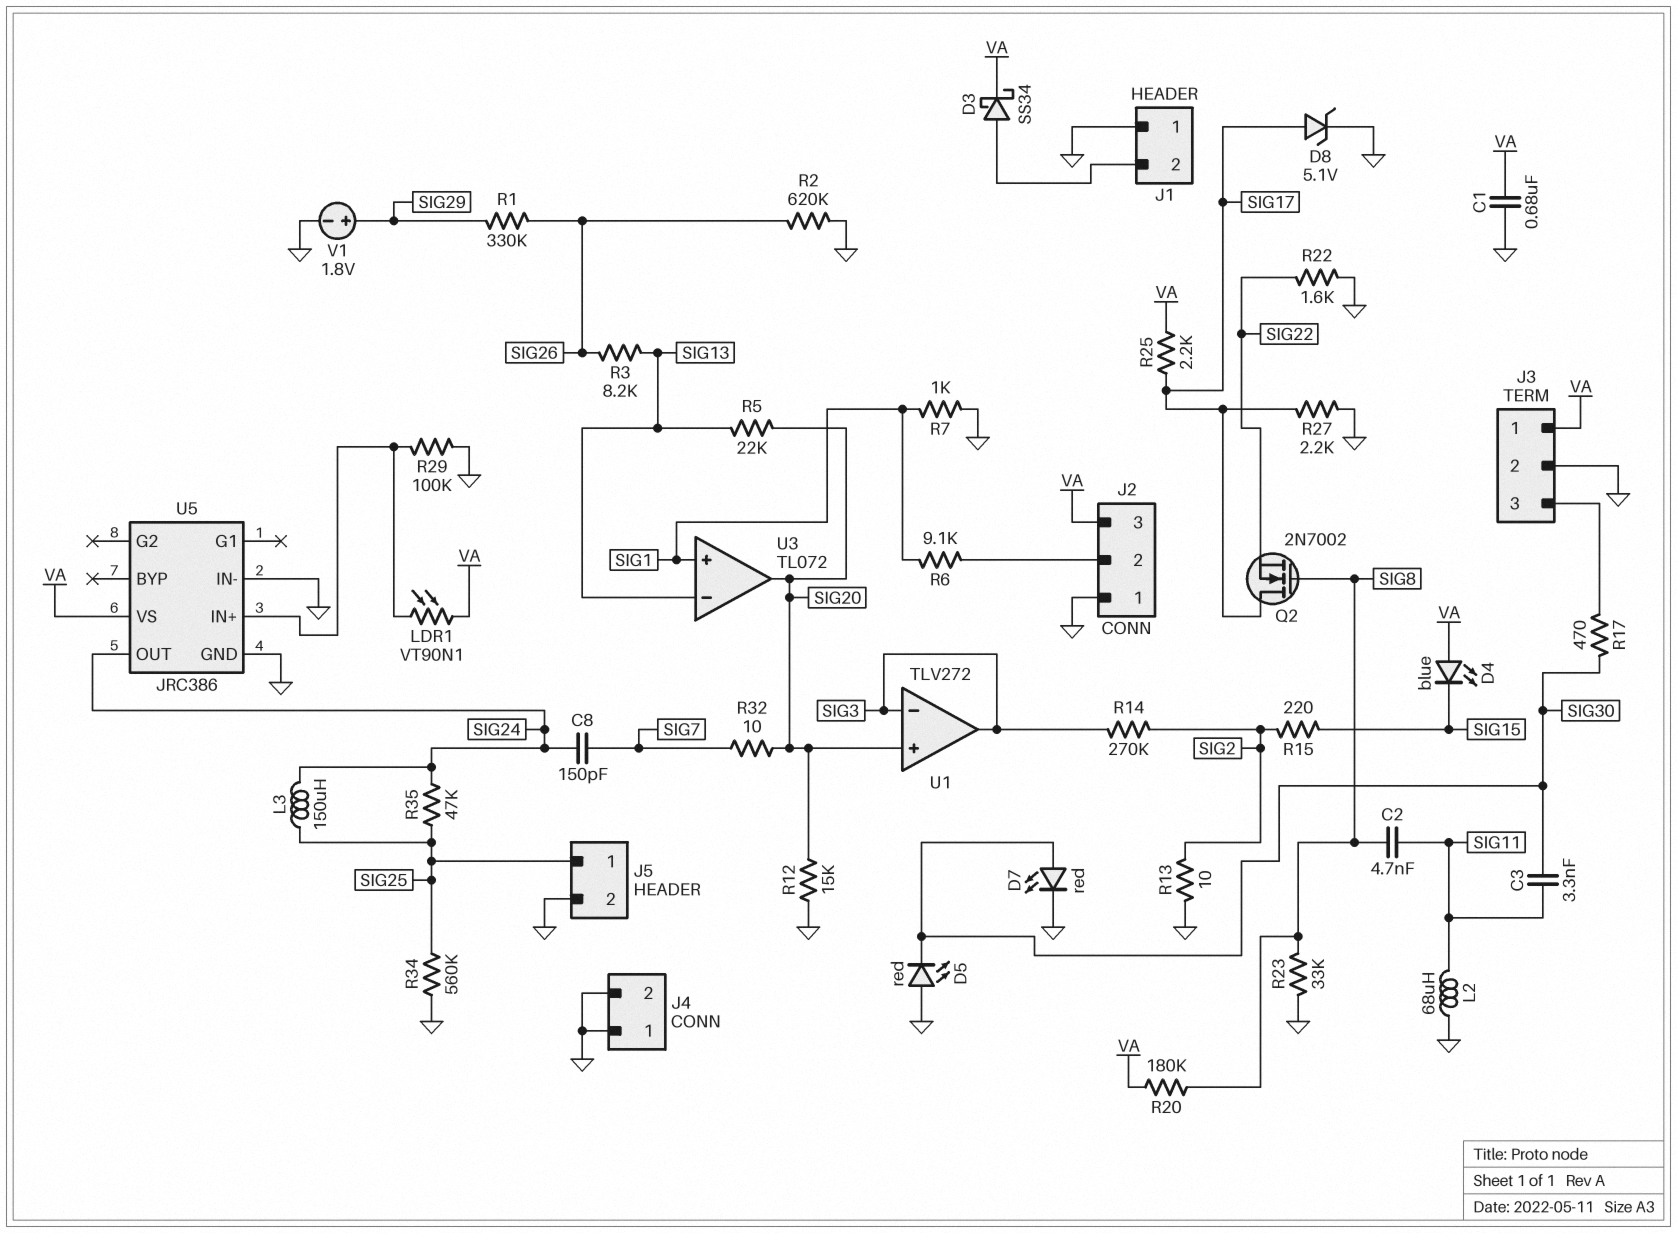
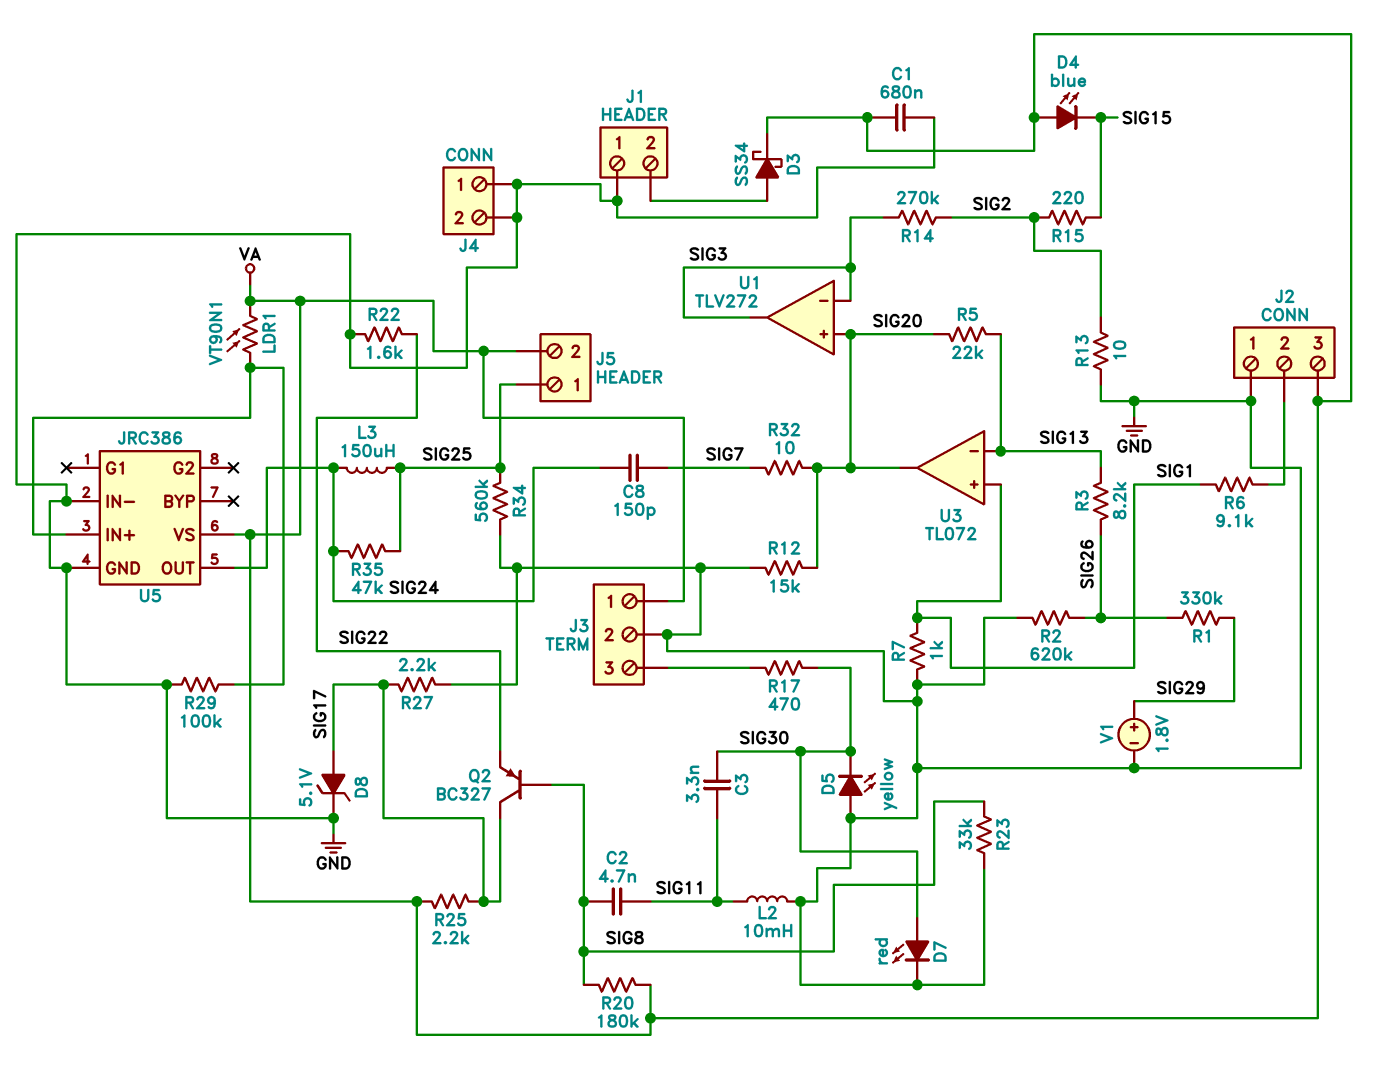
D5: LED red (A GND, K SIG30) -> LED yellow (A GND, K SIG30)
J5 pin 2: GND -> VA
L2: 68uH (GND, SIG11) -> 10mH (GND, SIG11)
Q2: NMOS 2N7002 (G SIG8, D SIG17, S SIG22) -> PNP BC327 (B SIG8, C SIG17, E SIG22)

